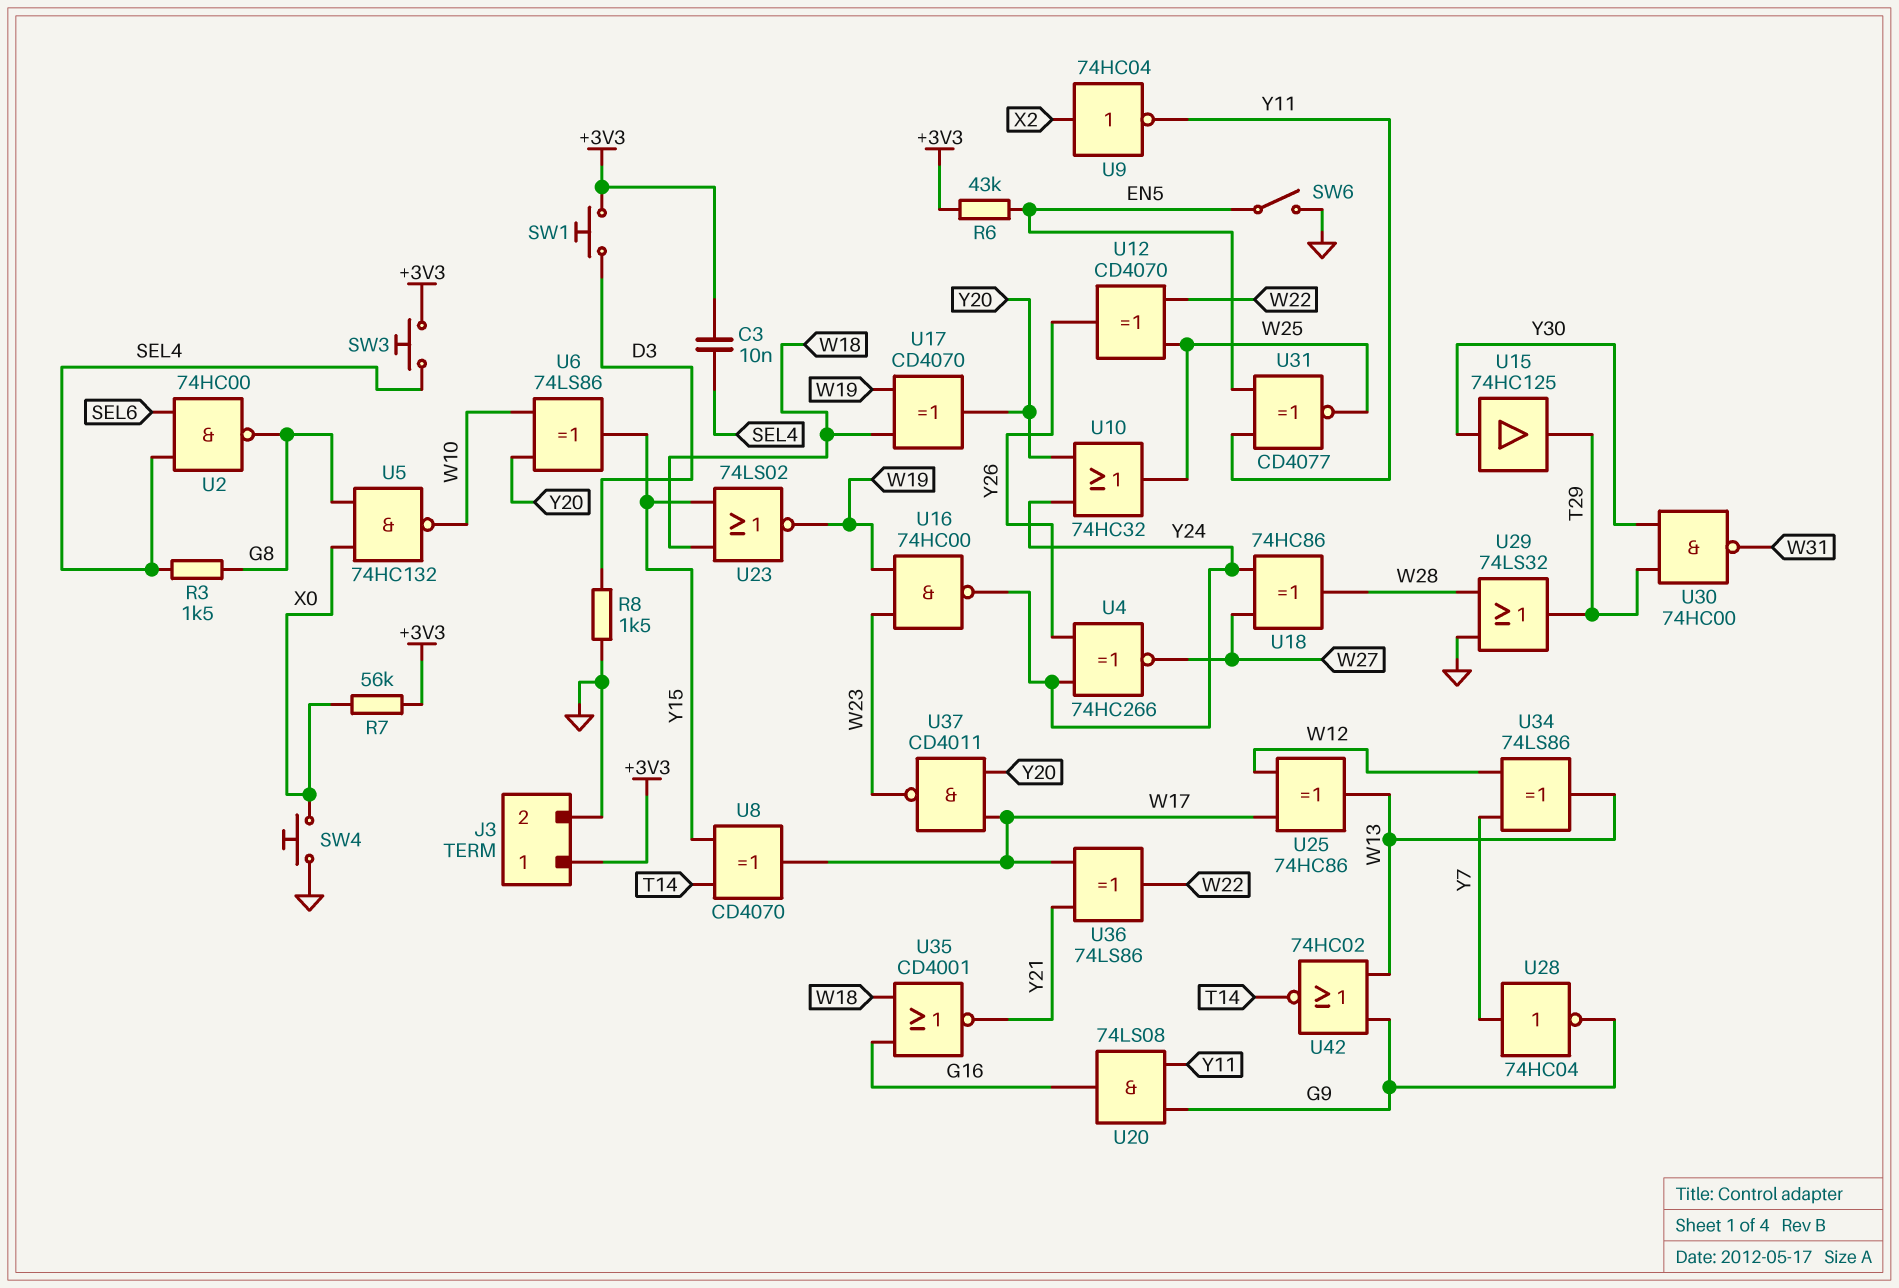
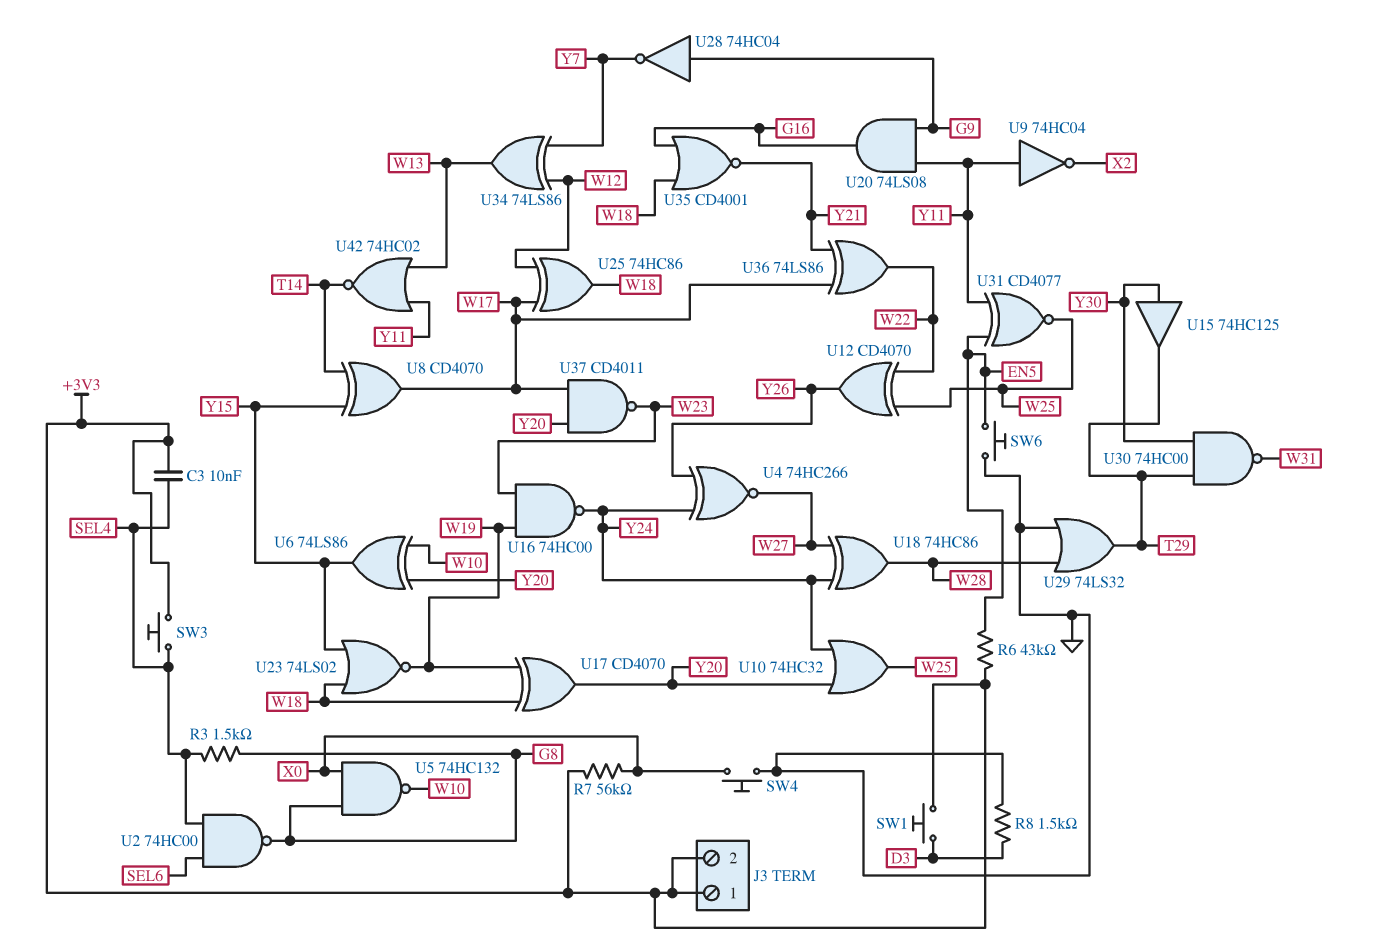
J3 pin 2: GND -> +3V3
SW6: switch (EN5, GND) -> button (EN5, GND)
U9: NOT 74HC04 (in X2, out Y11) -> NOT 74HC04 (in Y11, out X2)
U25: XOR 74HC86 (in W12, in W17, out W13) -> XOR 74HC86 (in W12, in W17, out W18)
U28: NOT 74HC04 (in Y7, out G9) -> NOT 74HC04 (in G9, out Y7)
U42: NOR 74HC02 (in G9, in W13, out T14) -> NOR 74HC02 (in W13, in Y11, out T14)

